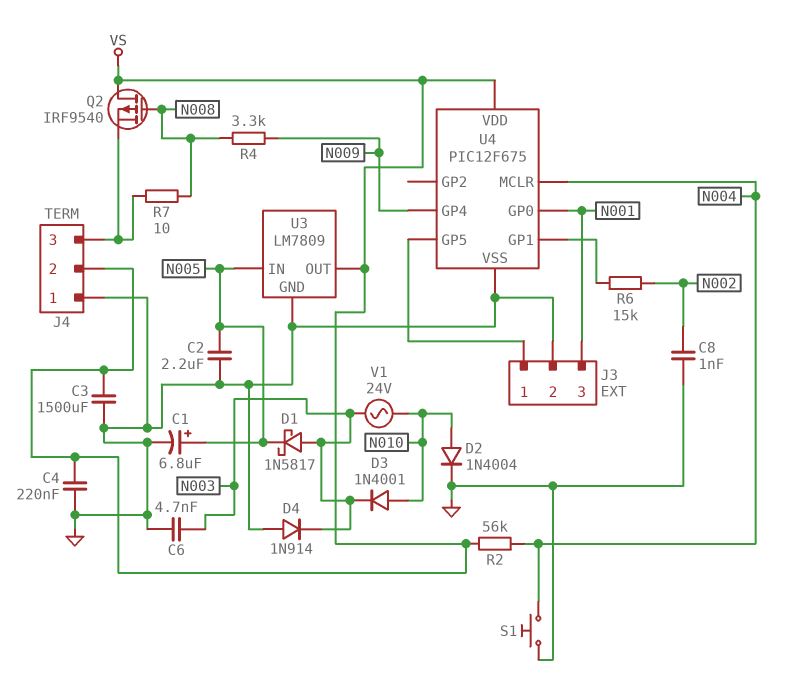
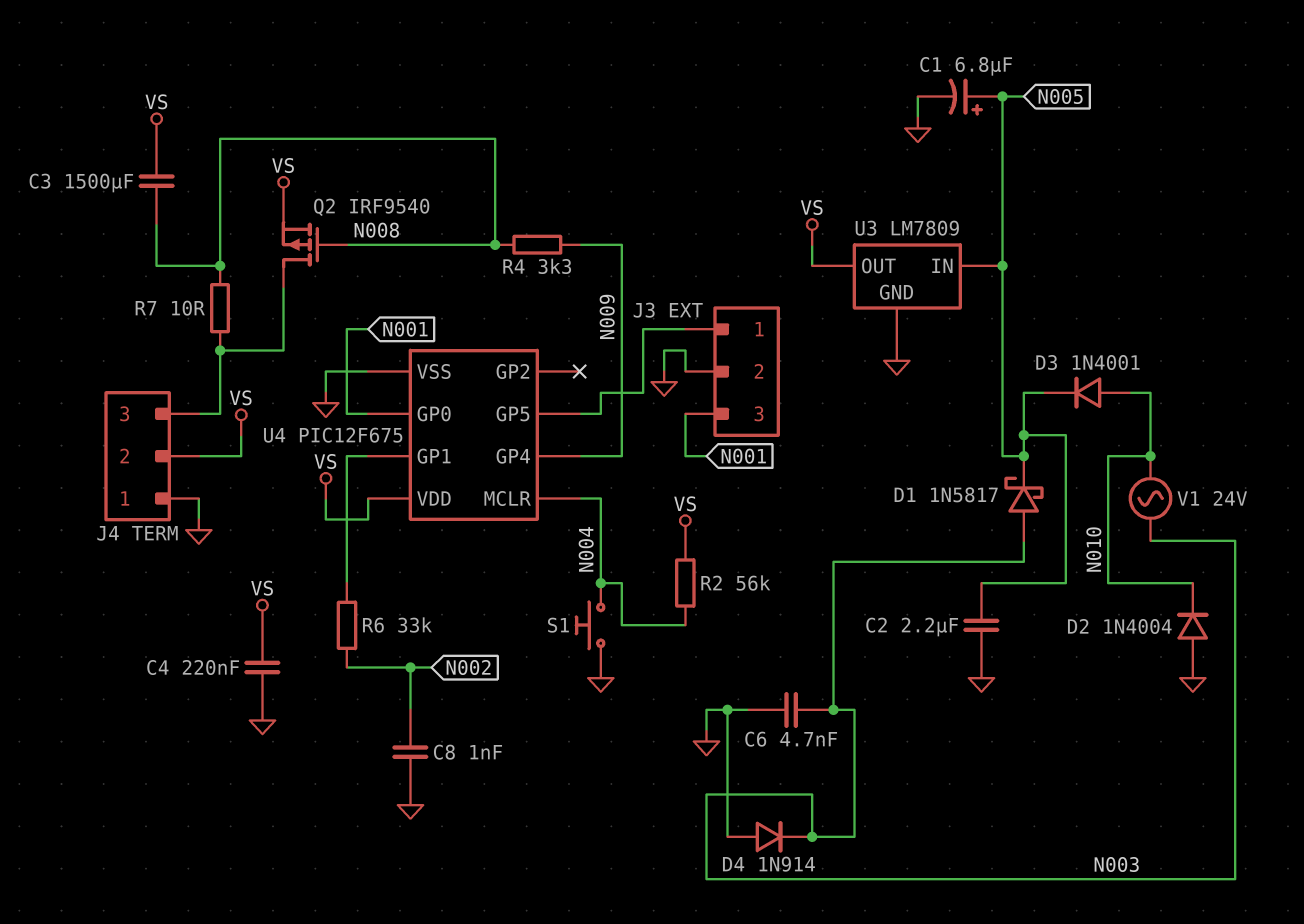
C3: 1500uF (GND, VS) -> 1500uF (N008, VS)
D2: diode 1N4004 (A N010, K GND) -> diode 1N4004 (A GND, K N010)
D3: diode 1N4001 (A N010, K N003) -> diode 1N4001 (A N010, K N005)
Q2: PMOS IRF9540 (G N008, D VS, S J4/3) -> PMOS IRF9540 (G N008, D J4/3, S VS)
R6: 15k (N002, U4/GP1) -> 33k (N002, U4/GP1)

